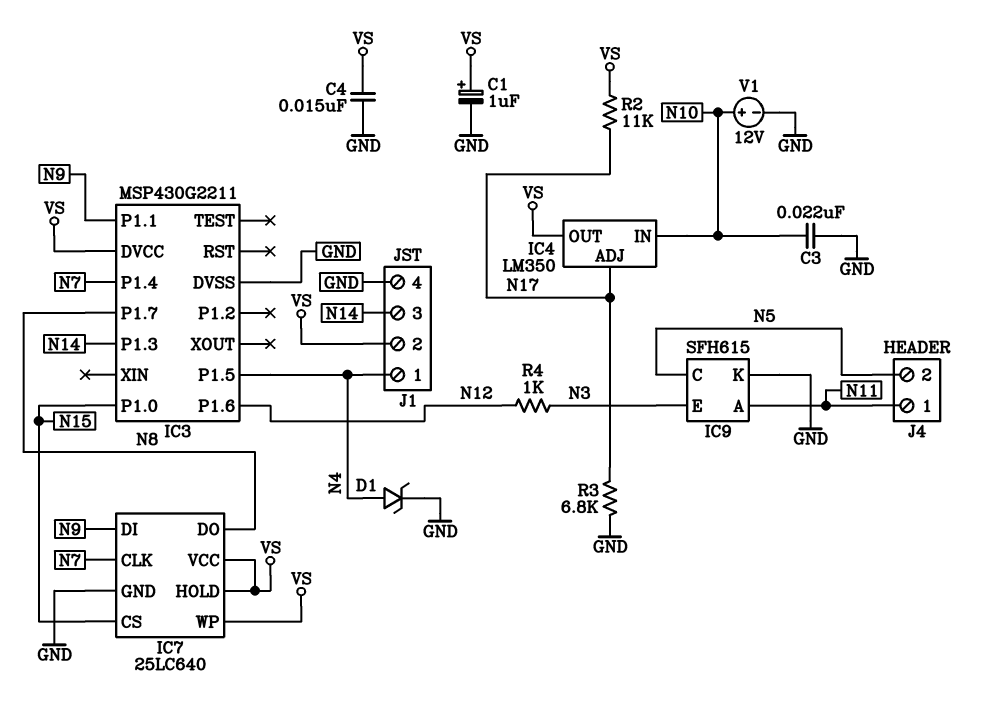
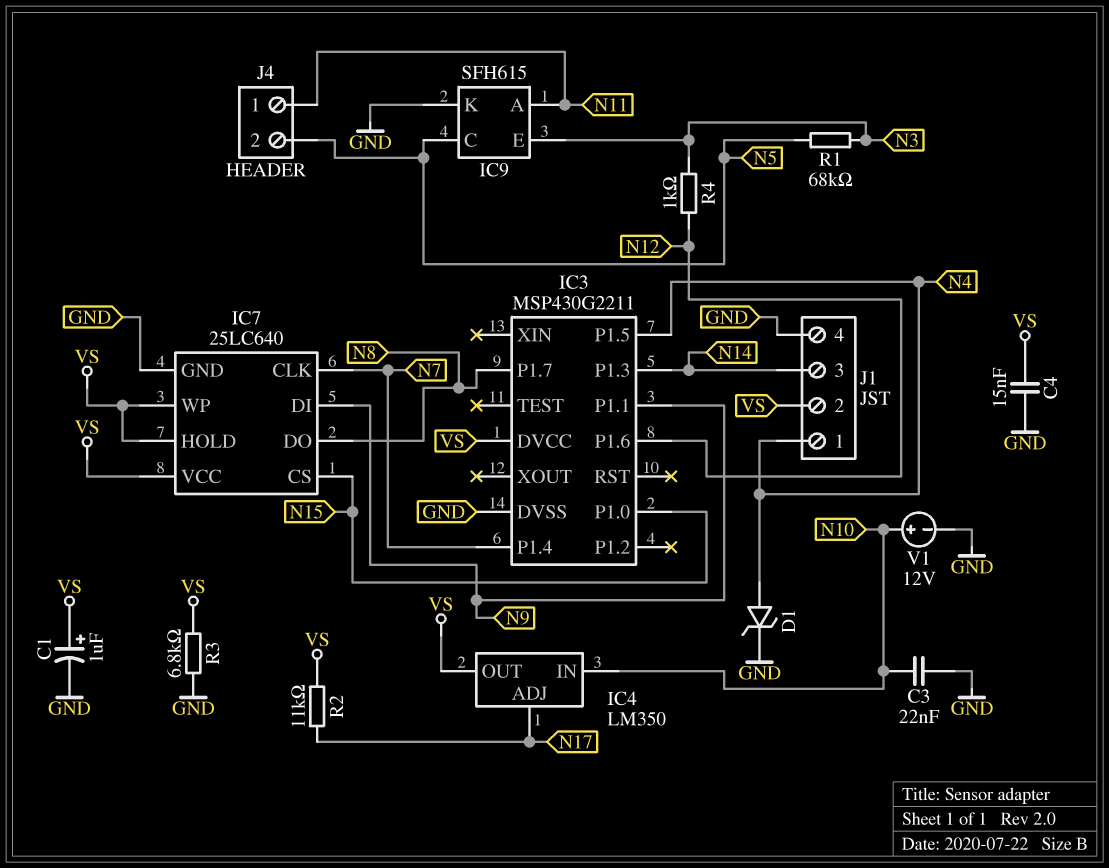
R1: none -> 68k (N3, N5)
R3: 6.8k (GND, N17) -> 6.8k (GND, VS)

